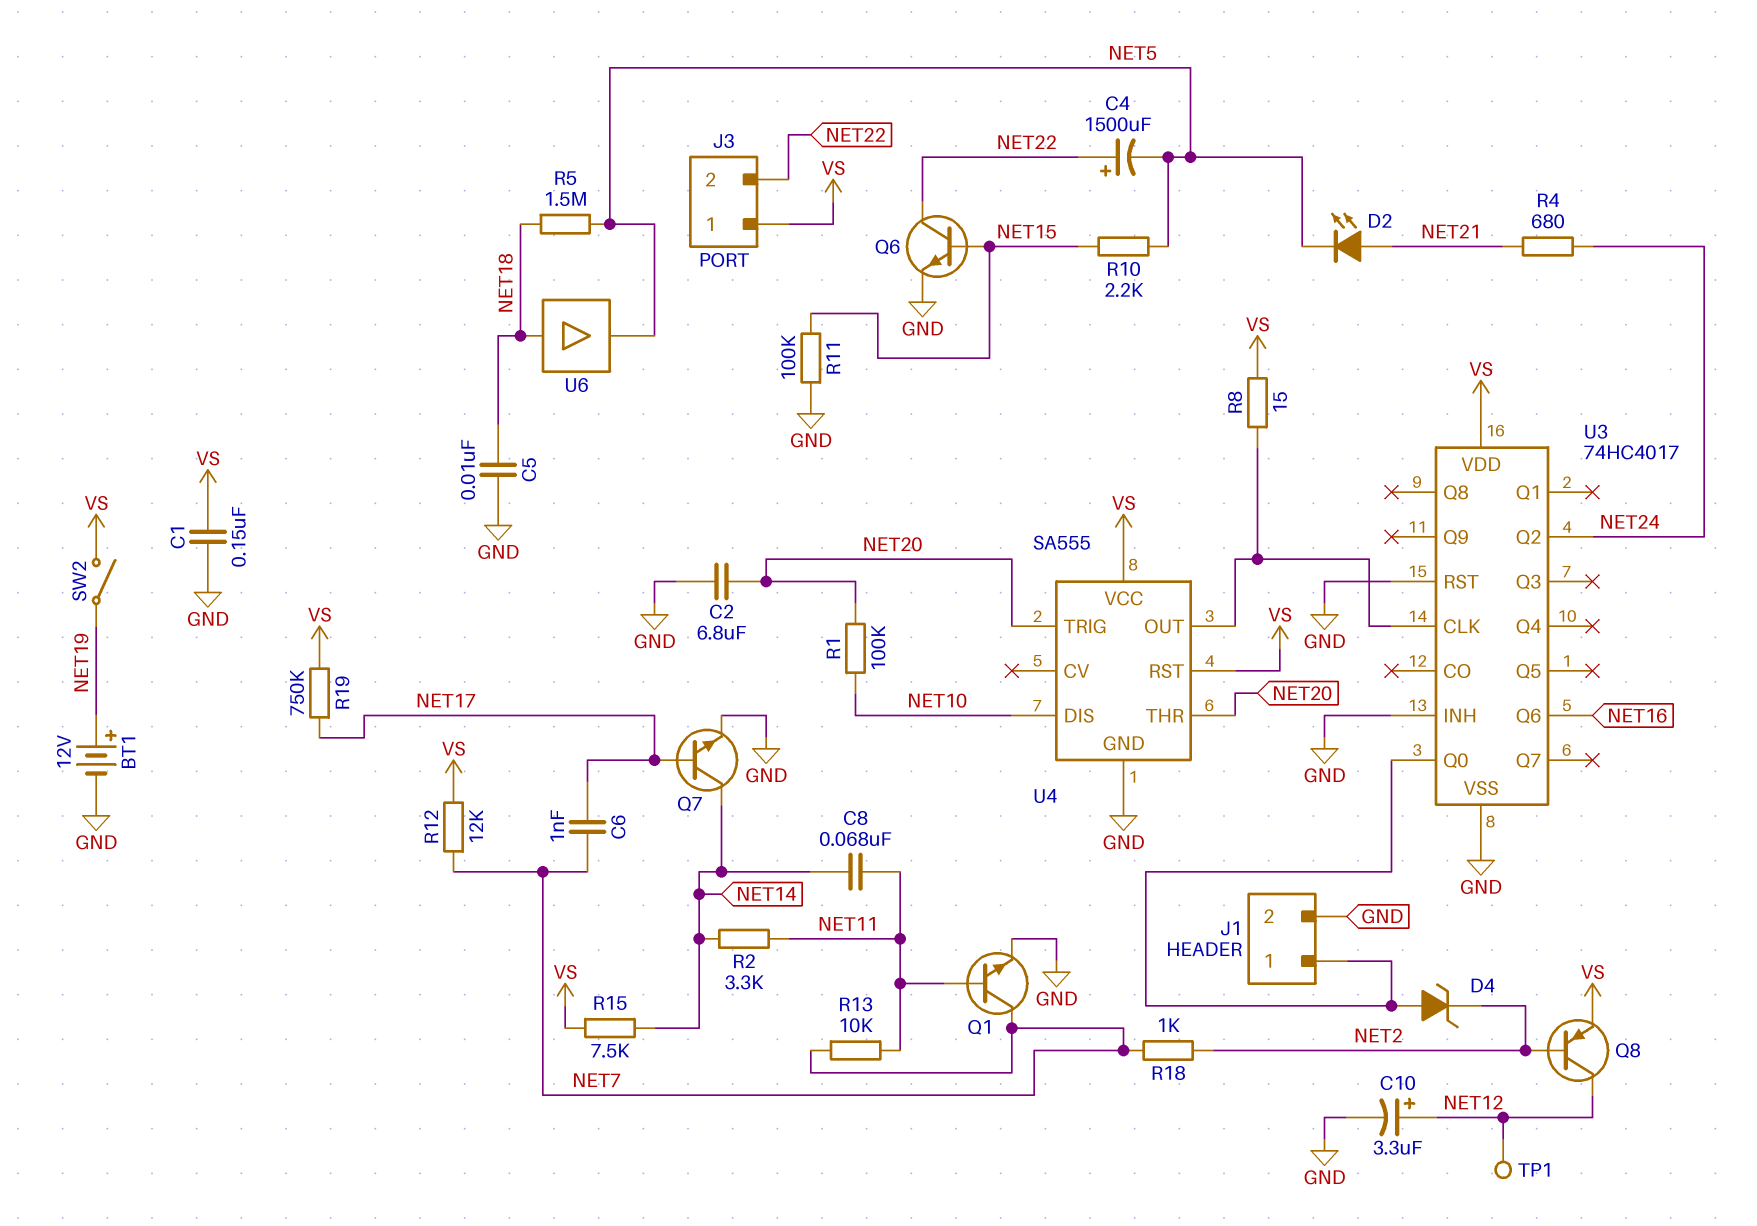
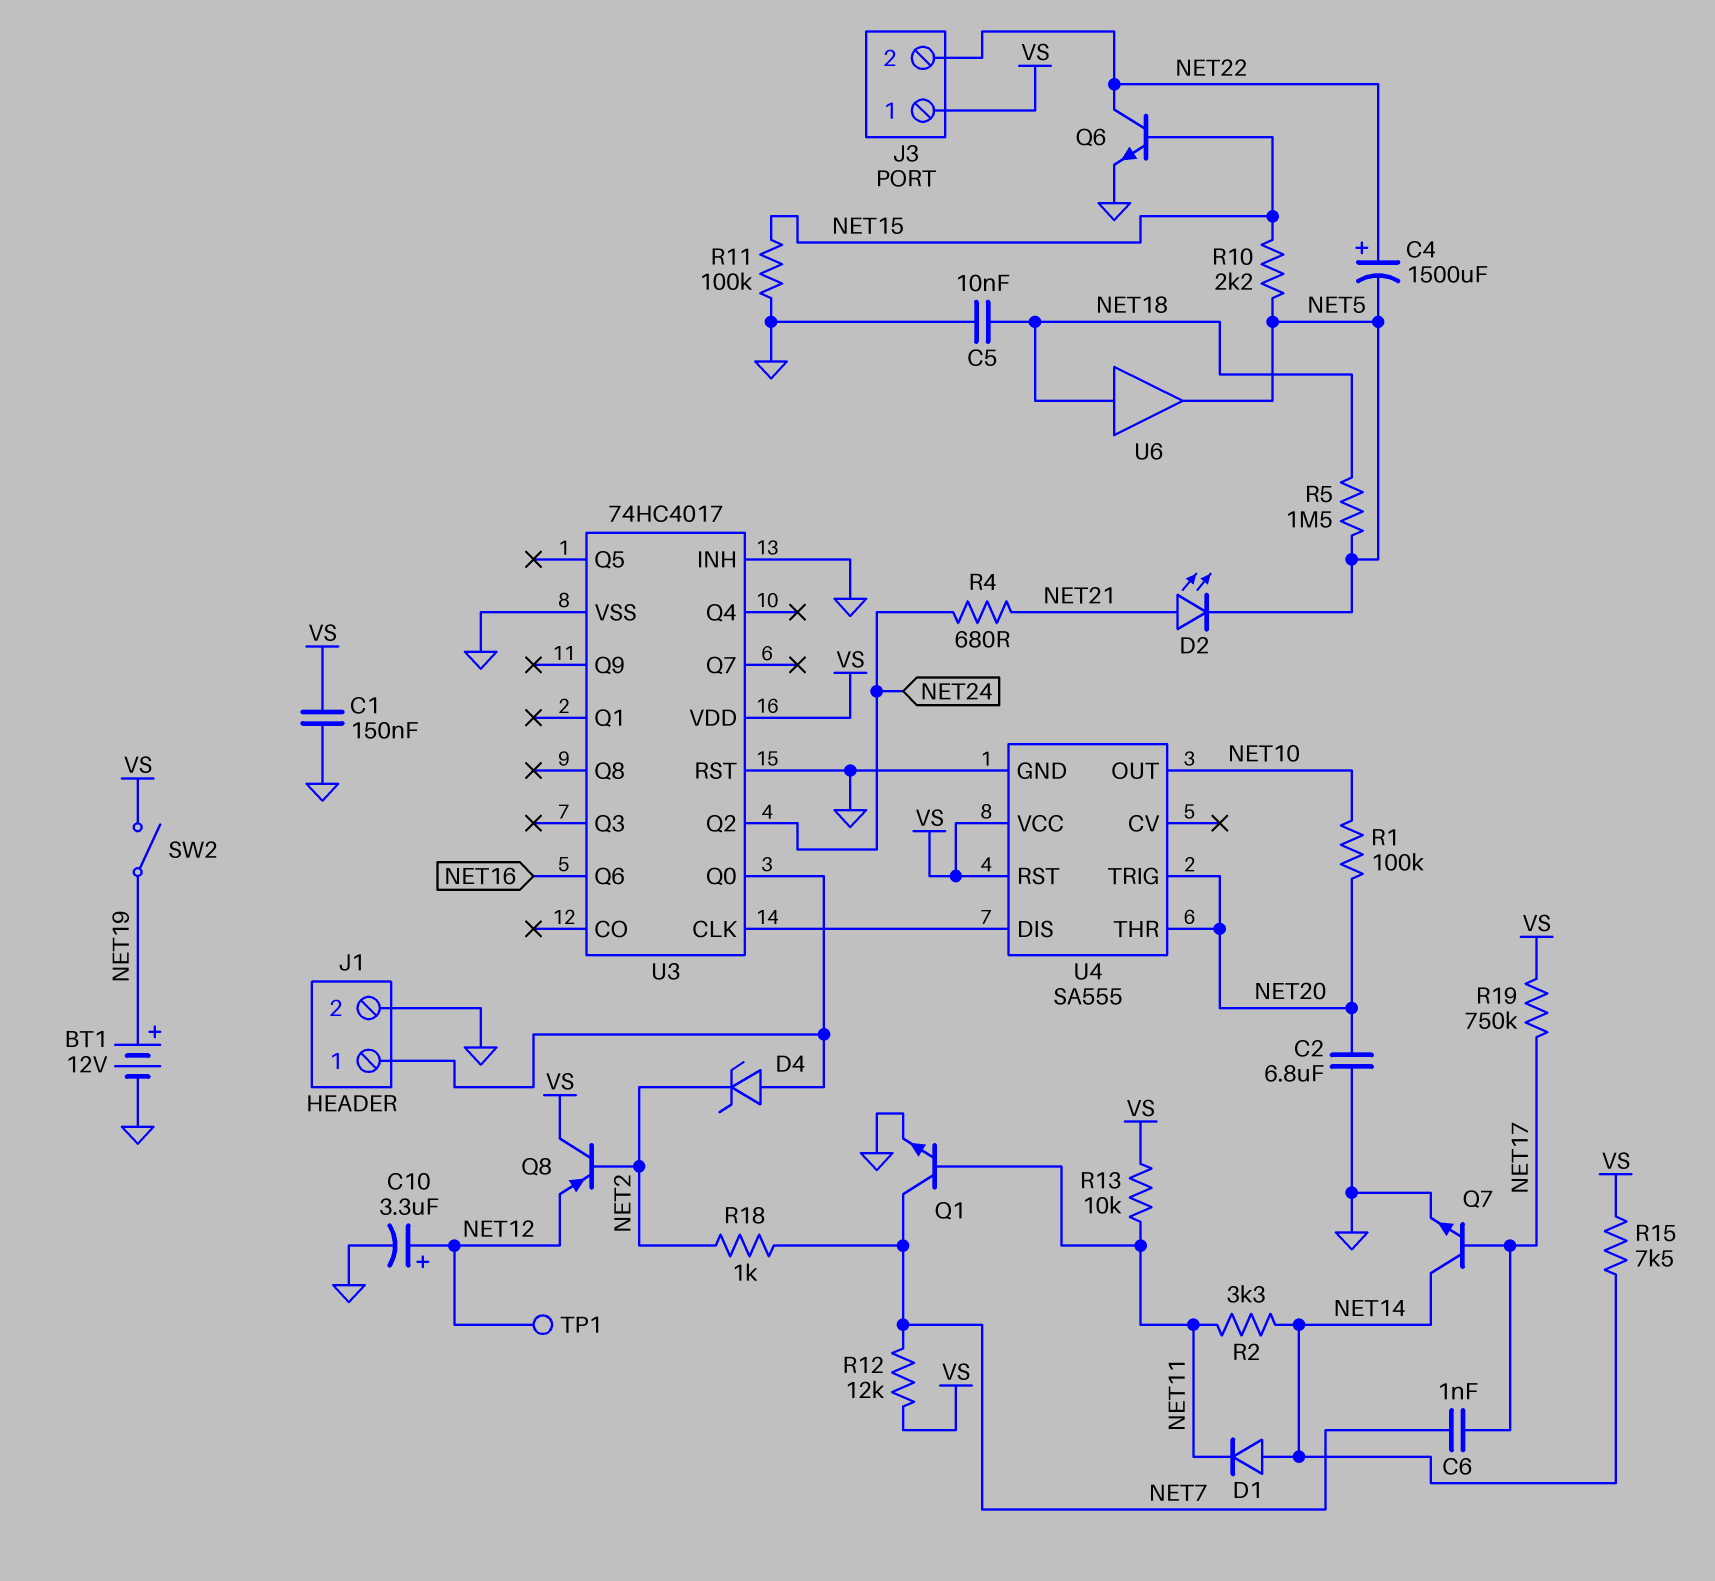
C8: 68nF (NET11, NET14) -> none
D1: none -> diode (A NET14, K NET11)
Q8: PNP (B NET2, C NET12, E VS) -> PNP (B NET2, C VS, E NET12)
R8: 15 (U3/CLK, VS) -> none
R13: 10k (NET7, NET11) -> 10k (NET11, VS)
U4 pin DIS: NET10 -> U3/CLK
U4 pin OUT: U3/CLK -> NET10

